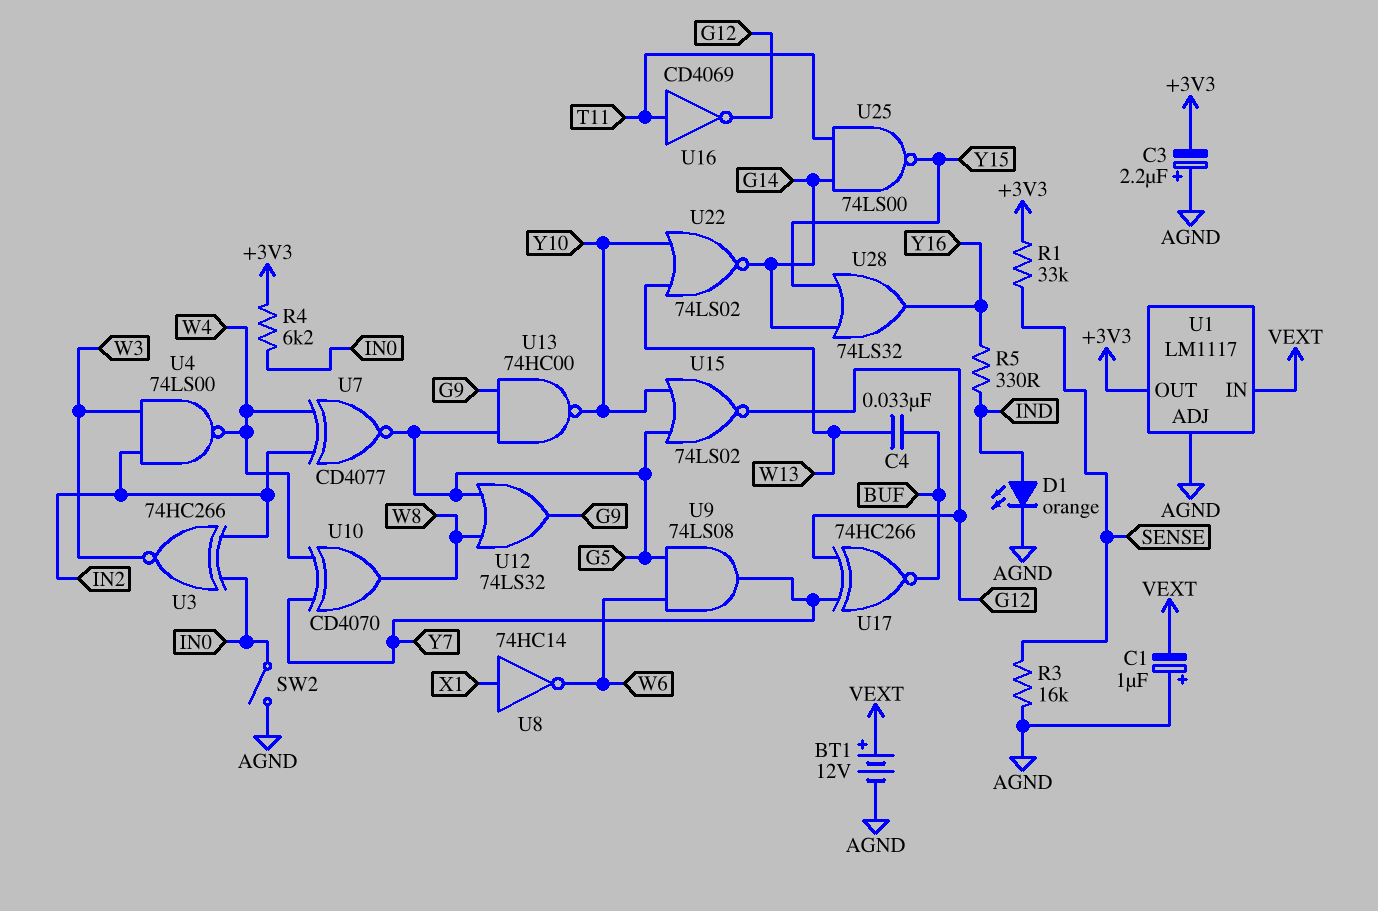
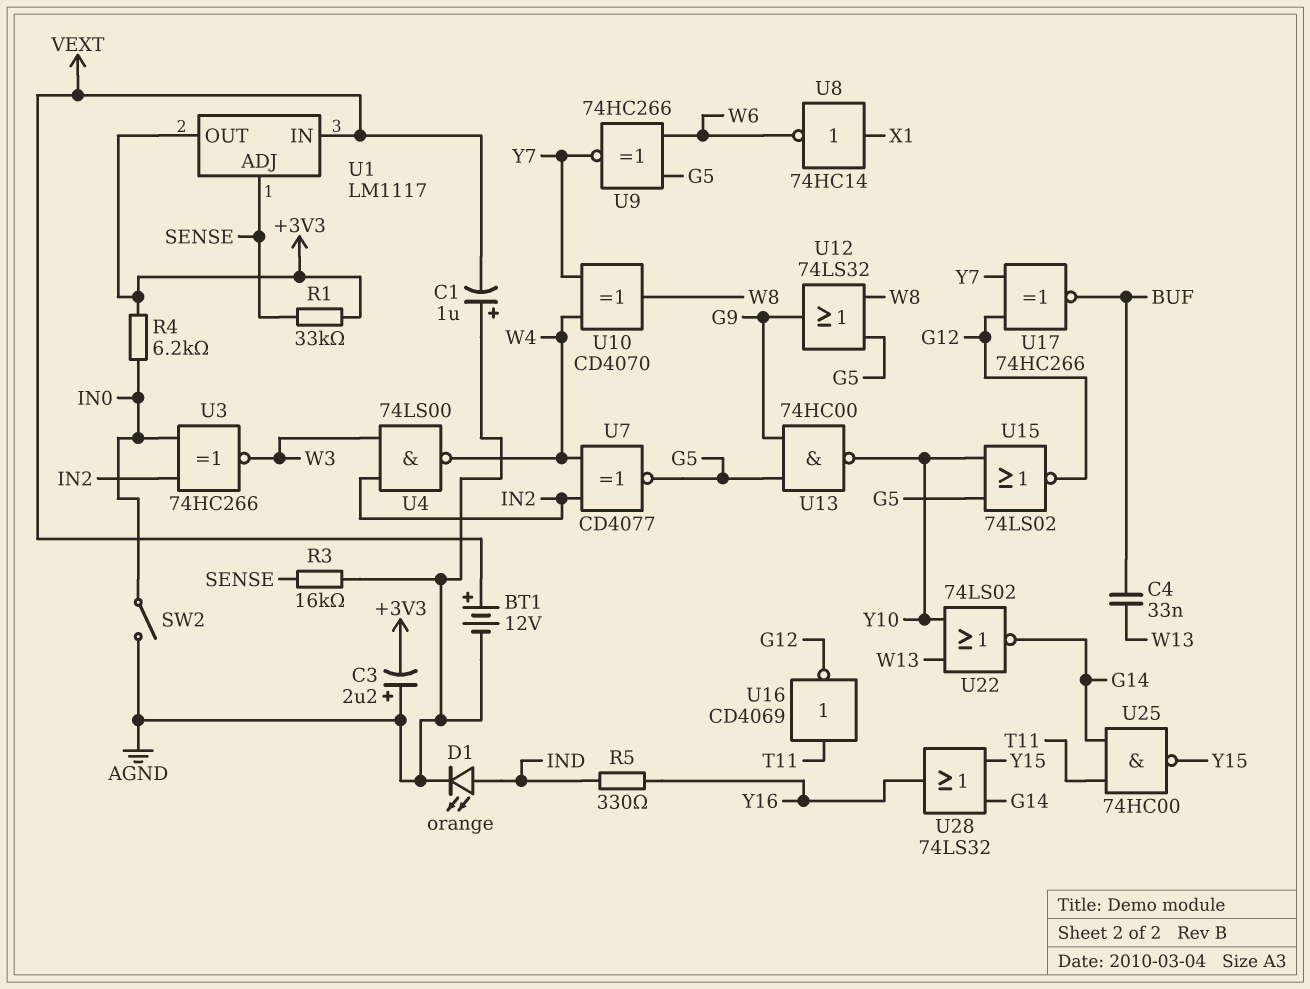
U1 pin ADJ: AGND -> SENSE
U9: AND 74LS08 (in G5, in W6, out Y7) -> XNOR 74HC266 (in G5, in W6, out Y7)
U25: NAND 74LS00 (in G14, in T11, out Y15) -> NAND 74HC00 (in G14, in T11, out Y15)

